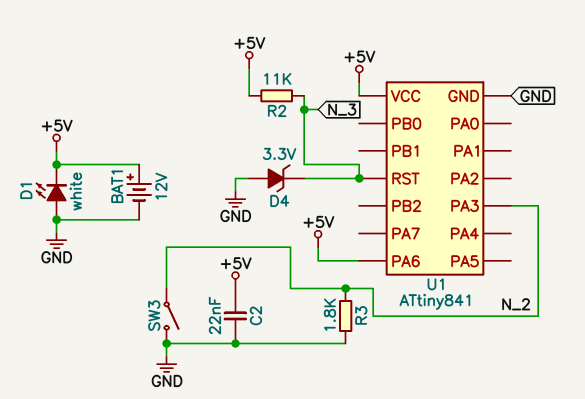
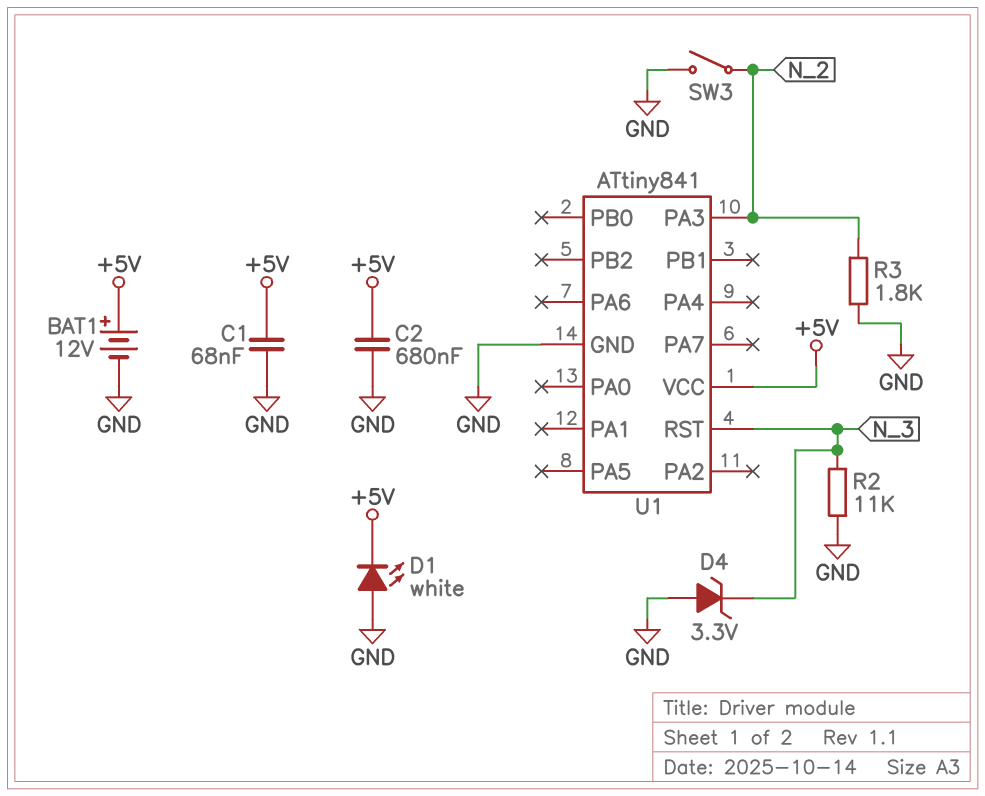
C1: none -> 68nF (+5V, GND)
C2: 22nF (+5V, GND) -> 680nF (+5V, GND)
R2: 11k (+5V, N_3) -> 11k (GND, N_3)
U1 pin PA6: +5V -> none

